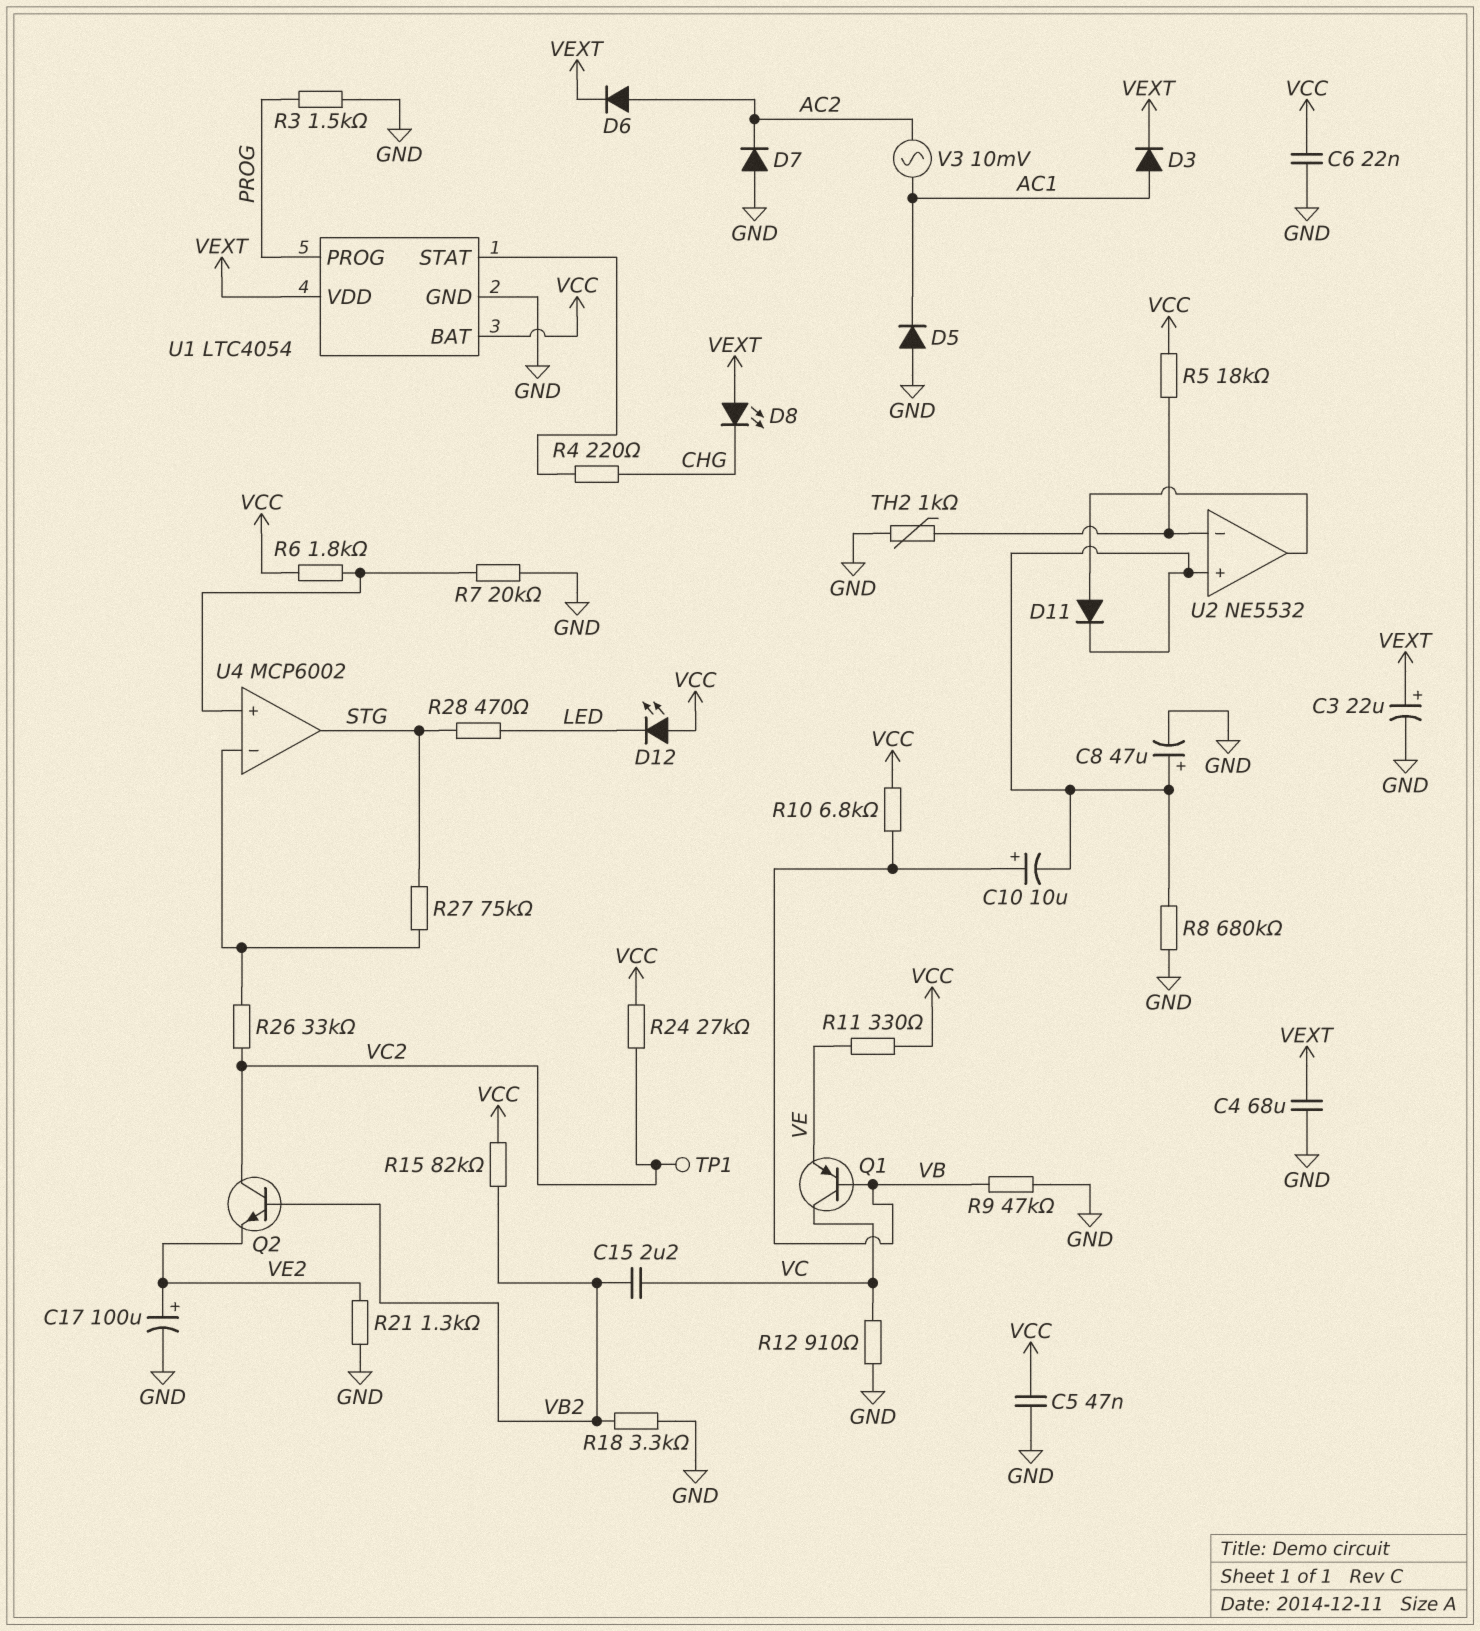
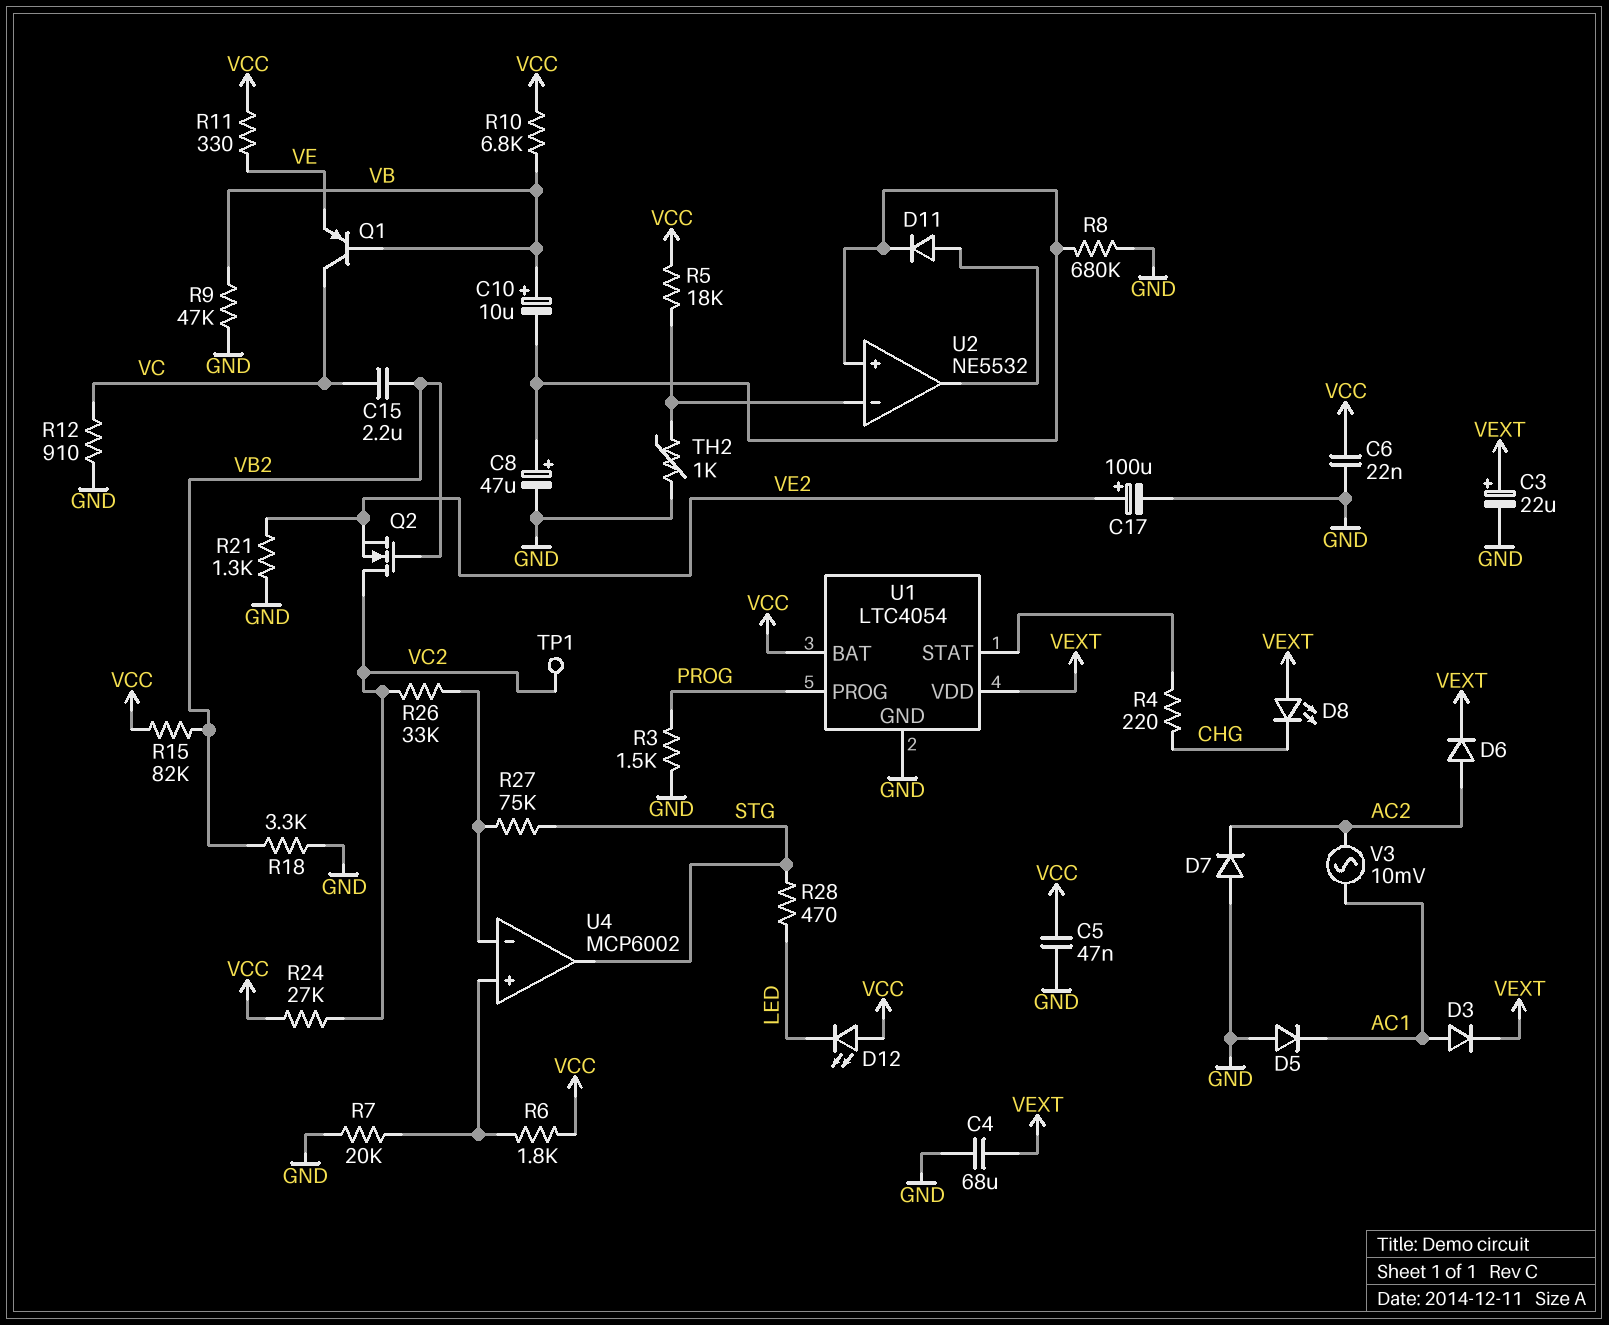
Q2: NPN (B VB2, C VC2, E VE2) -> NMOS (G VB2, D VC2, S VE2)

